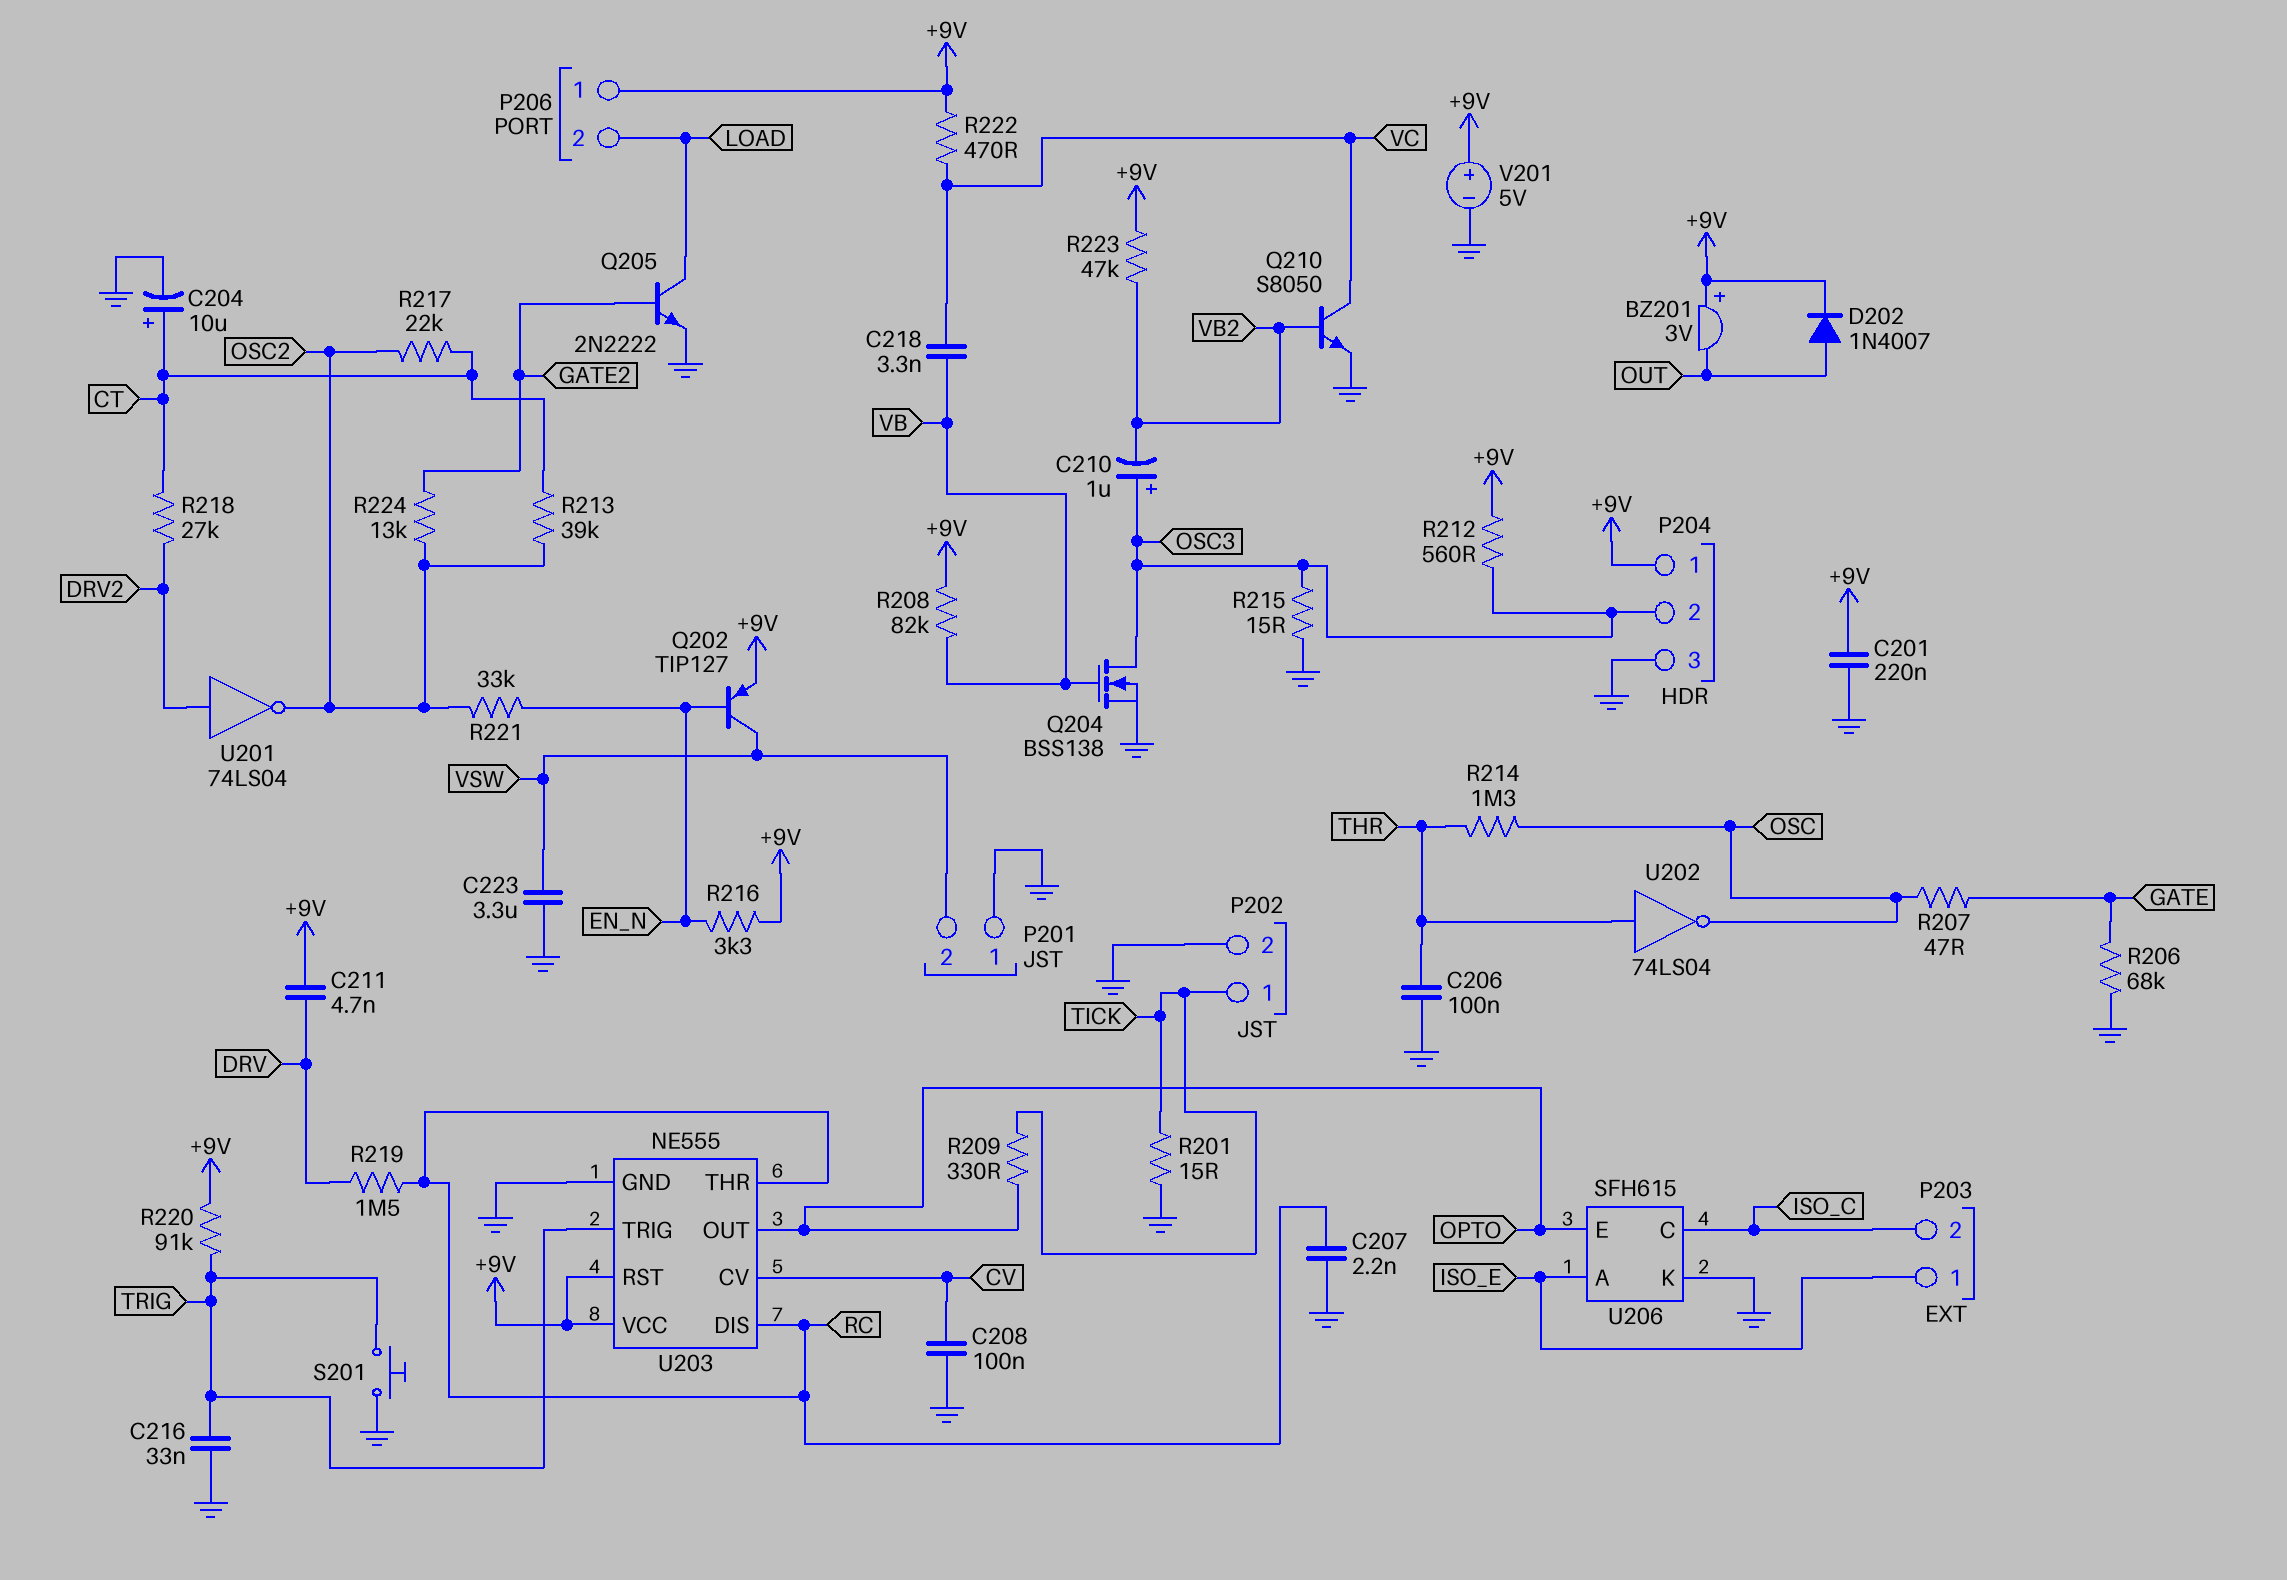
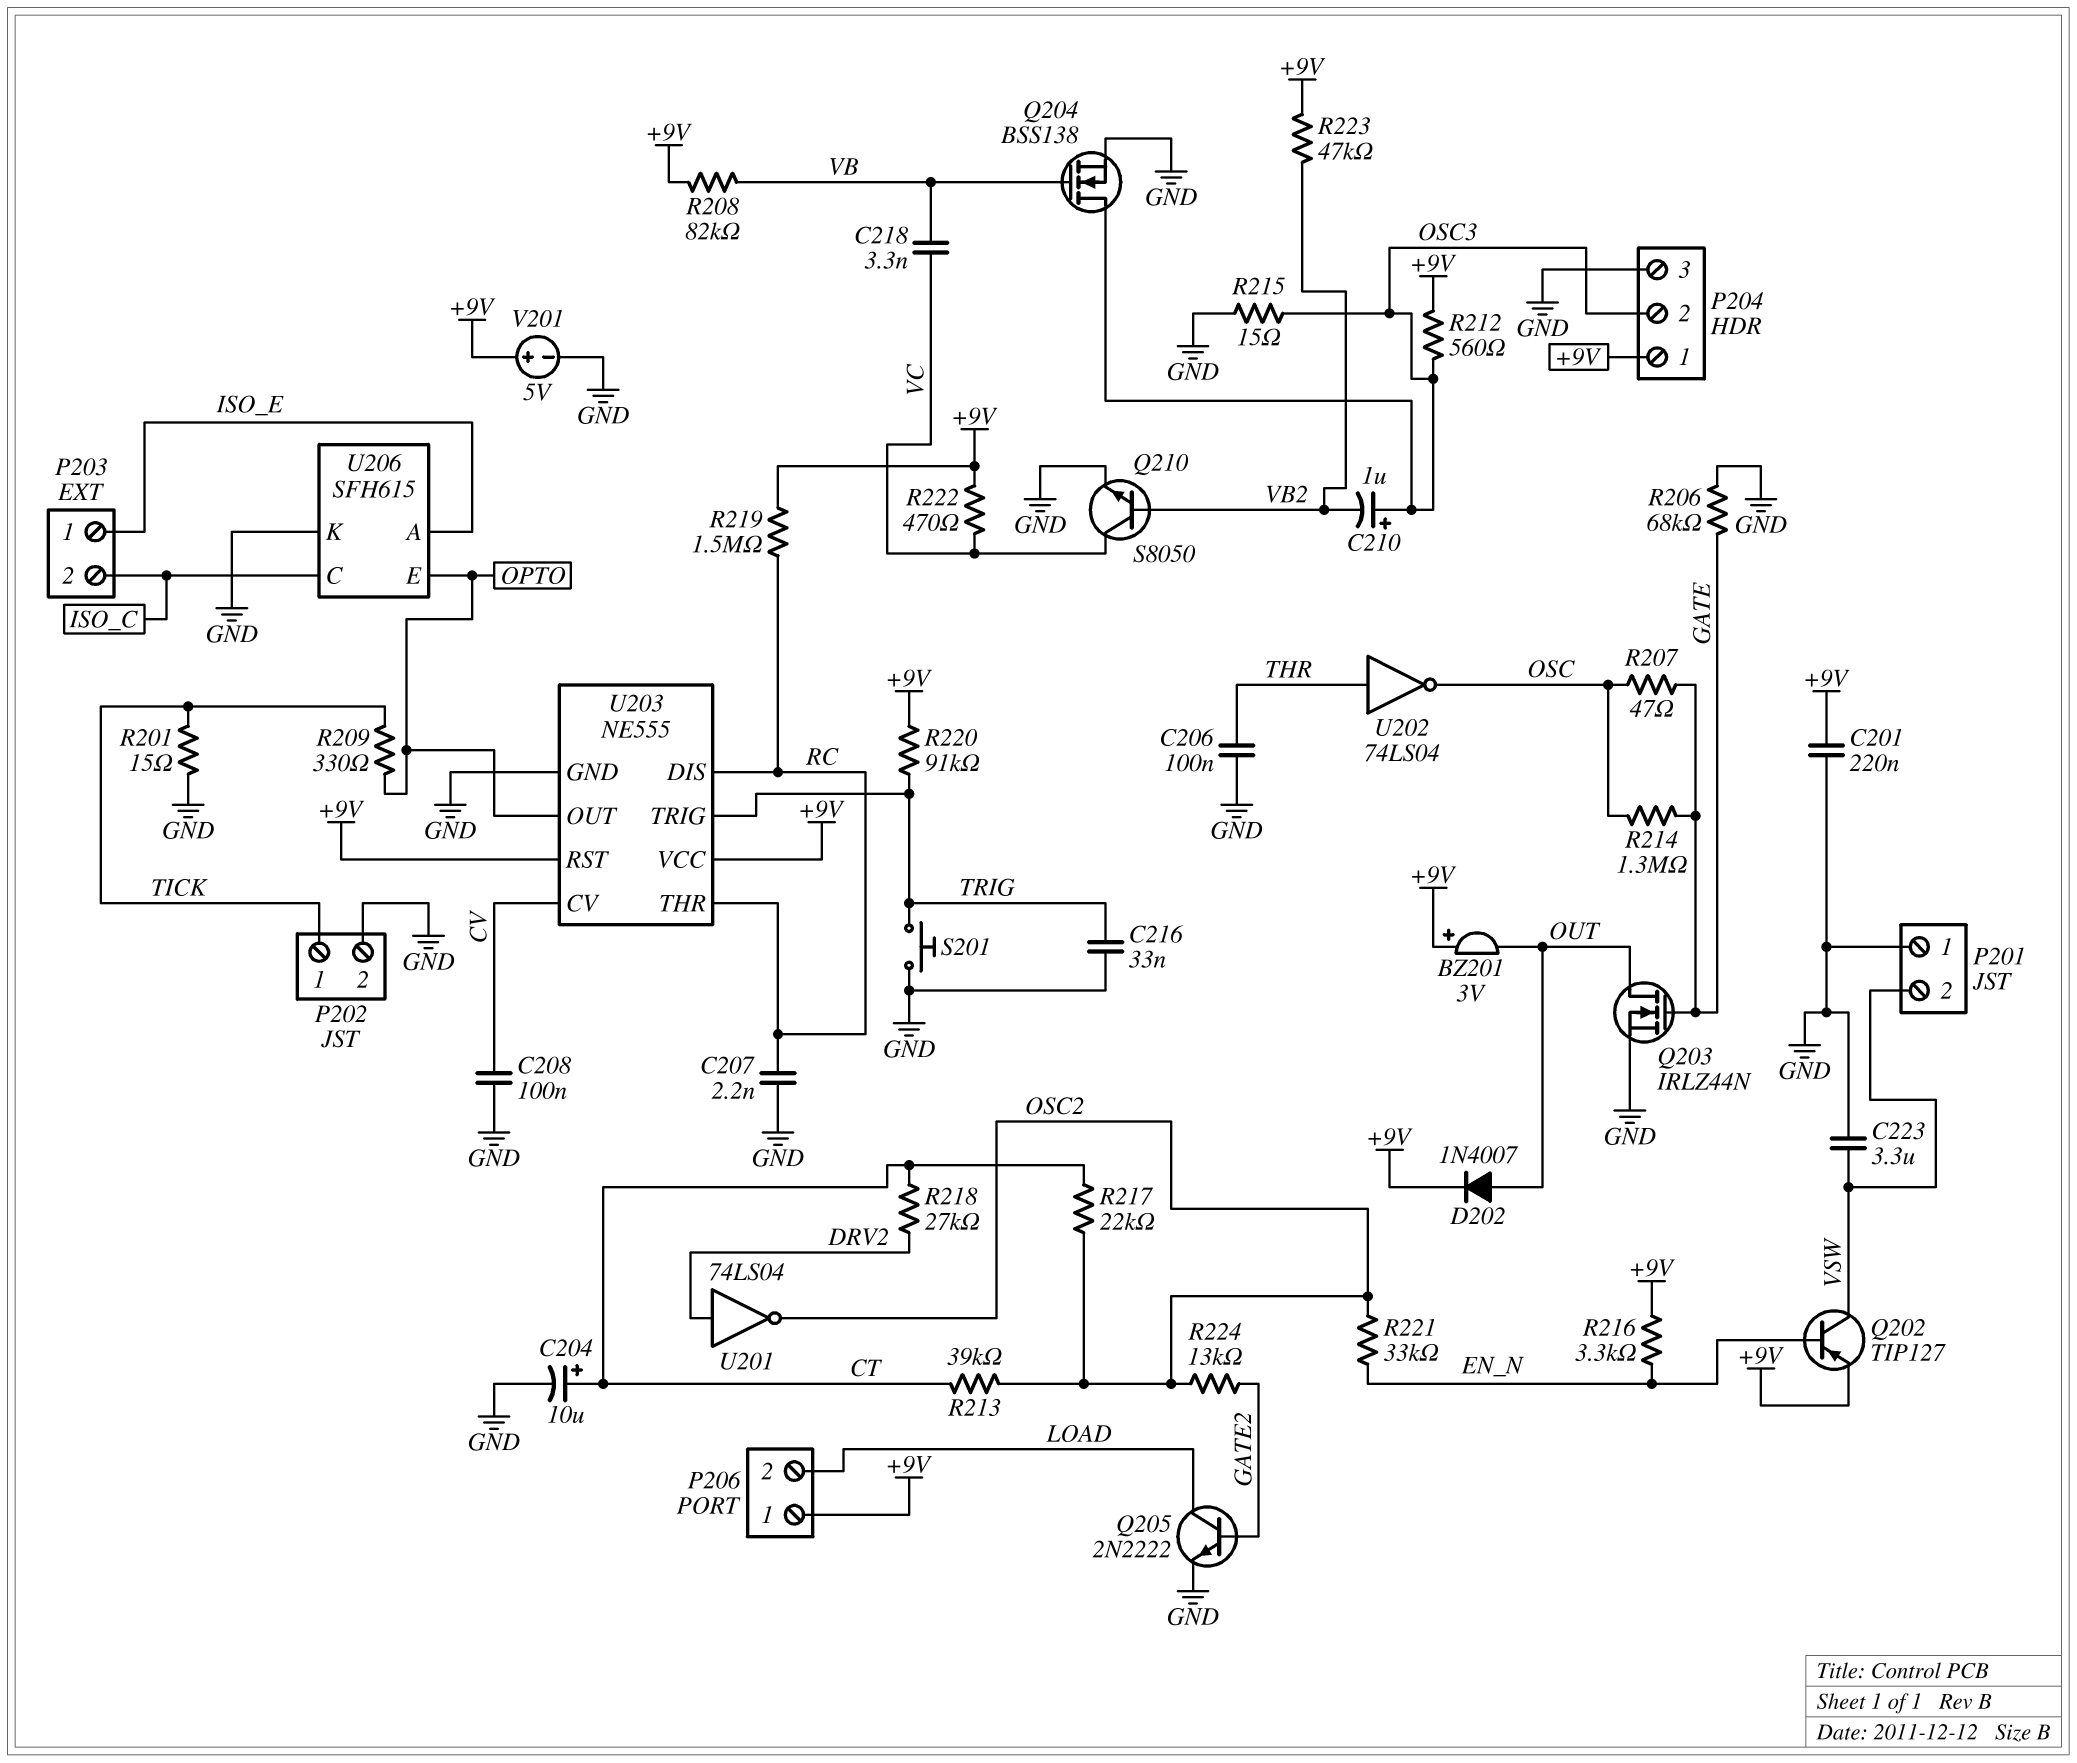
C211: 4.7nF (+9V, DRV) -> none
Q203: none -> NMOS IRLZ44N (G GATE, D OUT, S GND)
R214: 1.3M (OSC, THR) -> 1.3M (GATE, OSC)
R219: 1.5M (DRV, RC) -> 1.5M (+9V, RC)

